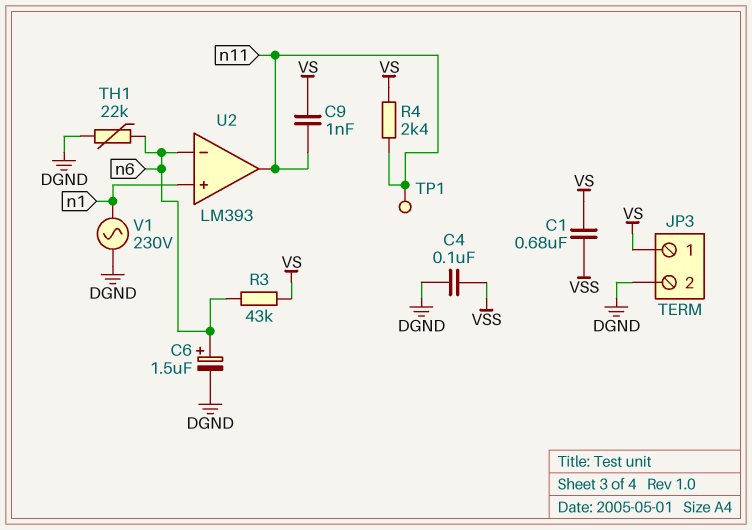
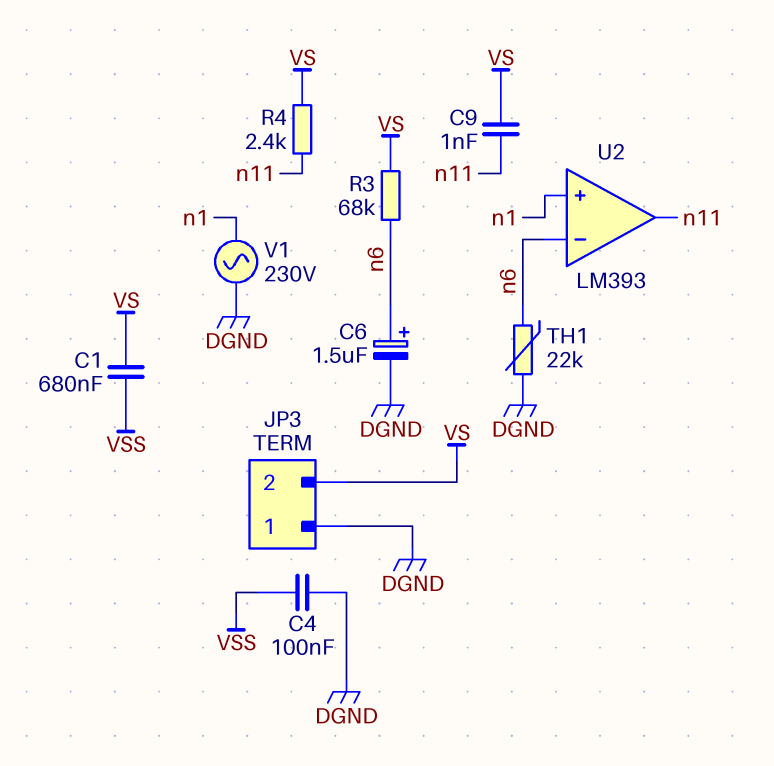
JP3 pin 1: VS -> DGND
JP3 pin 2: DGND -> VS
R3: 43k (VS, n6) -> 68k (VS, n6)
TP1: test point (n11) -> none

